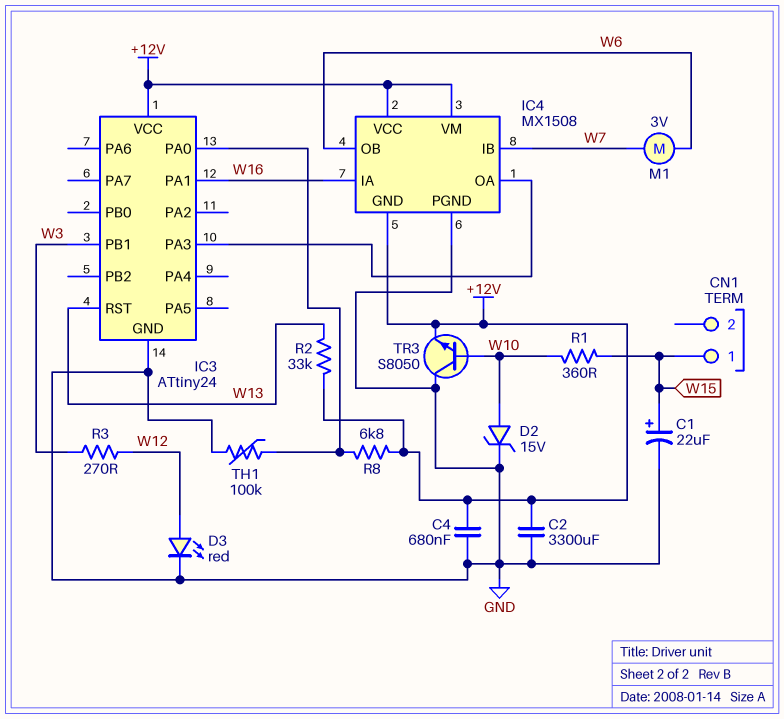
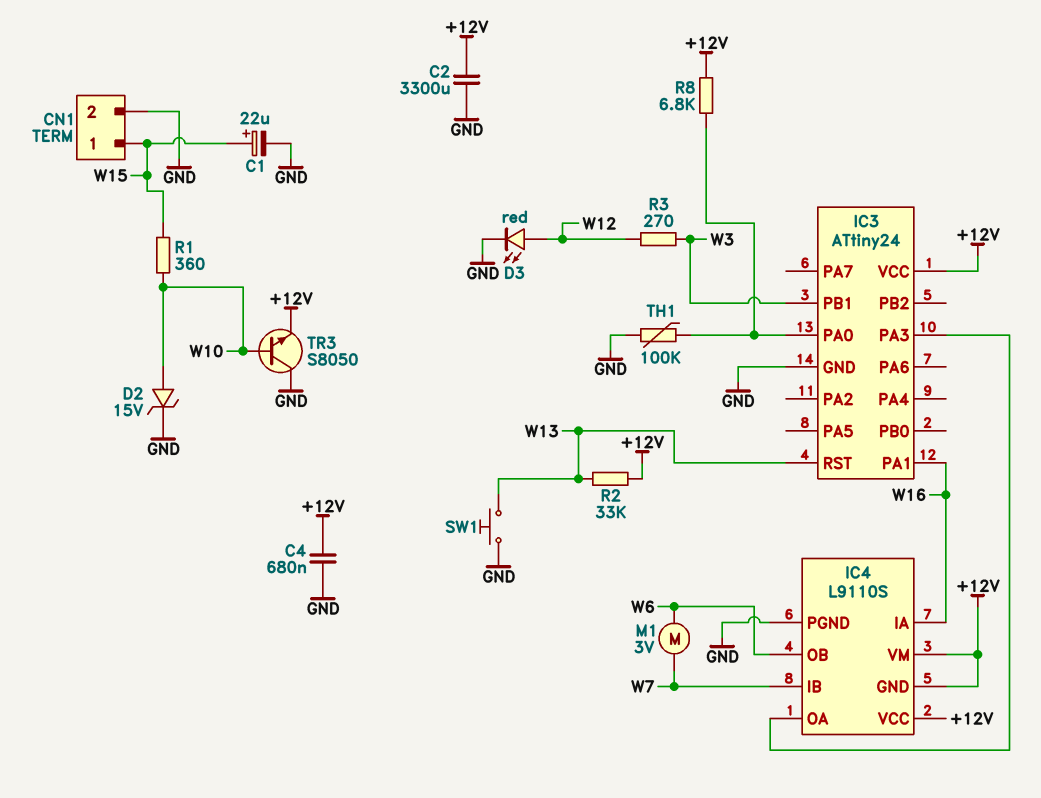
CN1 pin 2: none -> GND
IC4: MX1508 -> L9110S
SW1: none -> button (GND, W13)

